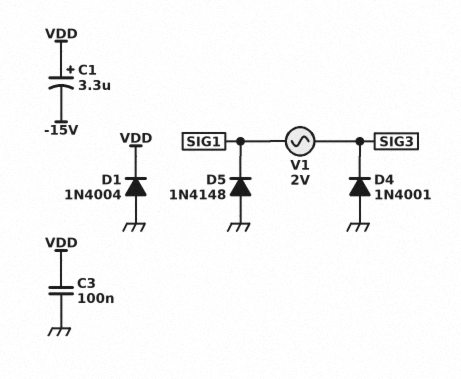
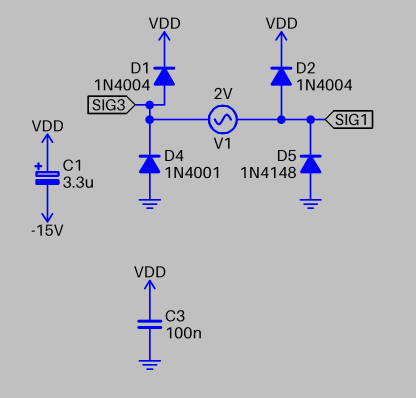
D1: diode 1N4004 (A GND, K VDD) -> diode 1N4004 (A SIG3, K VDD)
D2: none -> diode 1N4004 (A SIG1, K VDD)

